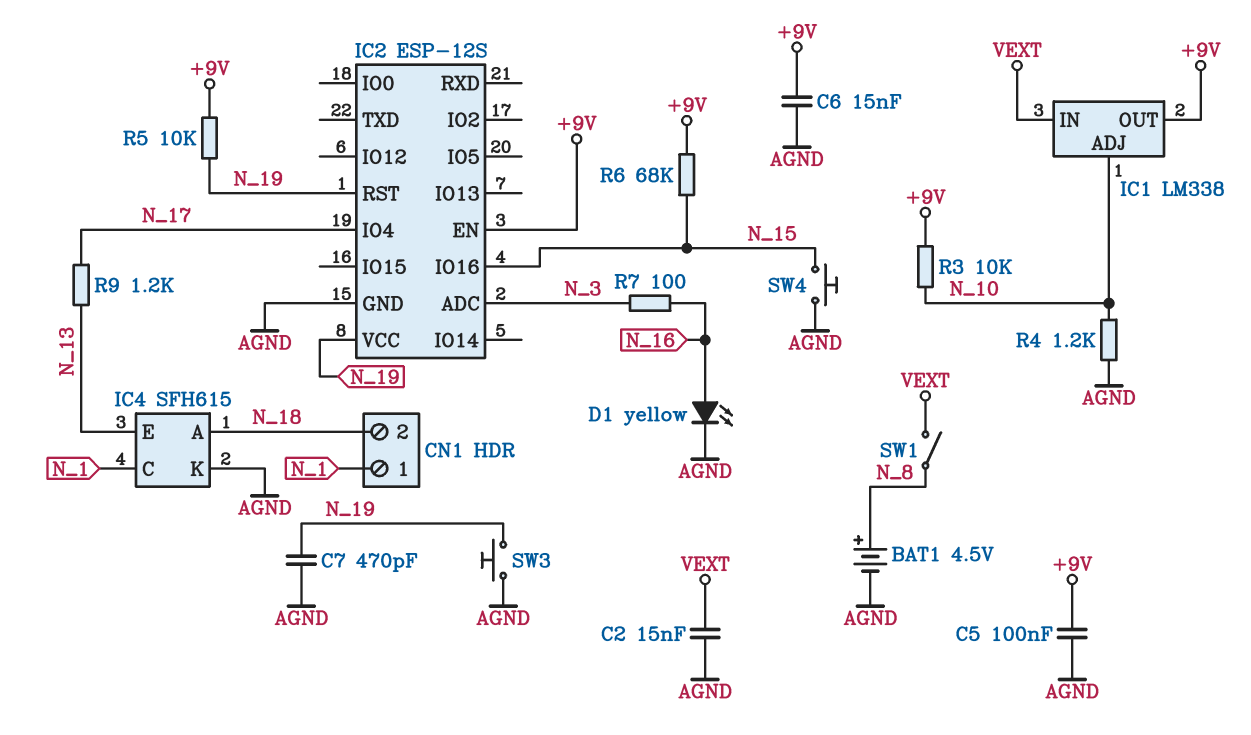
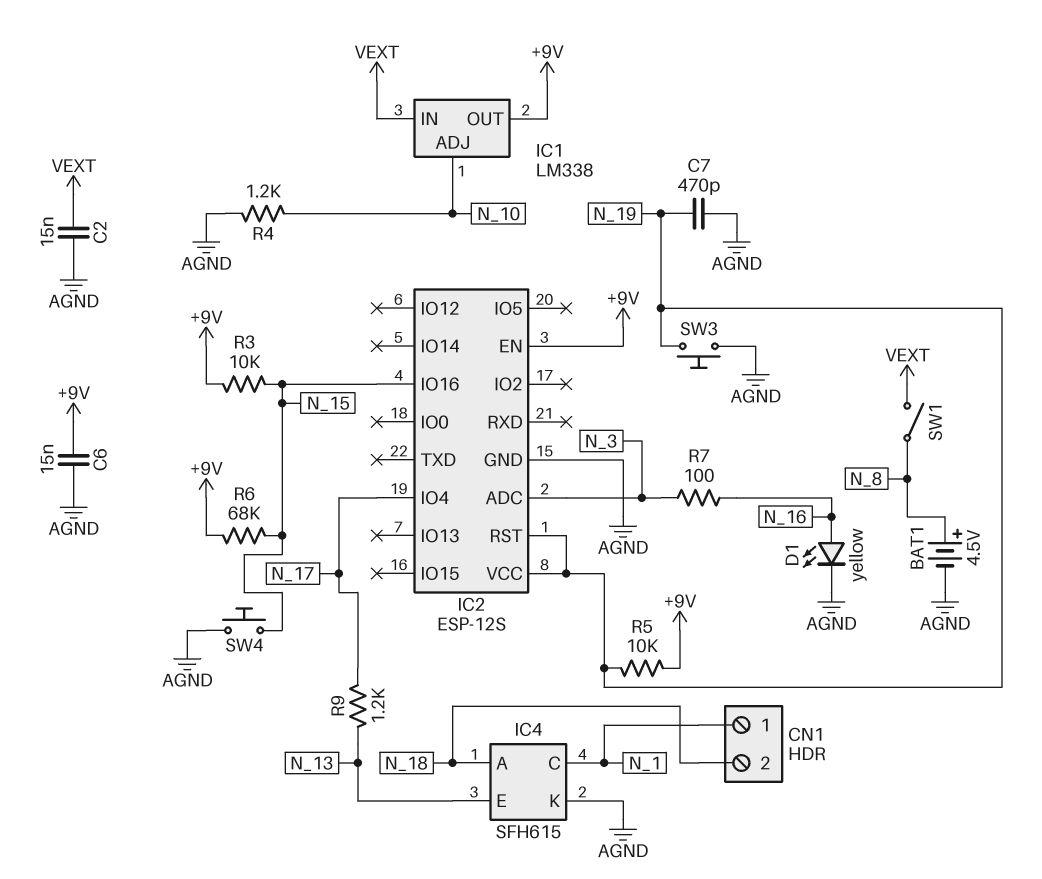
C5: 100nF (+9V, AGND) -> none
R3: 10k (+9V, N_10) -> 10k (+9V, N_15)

